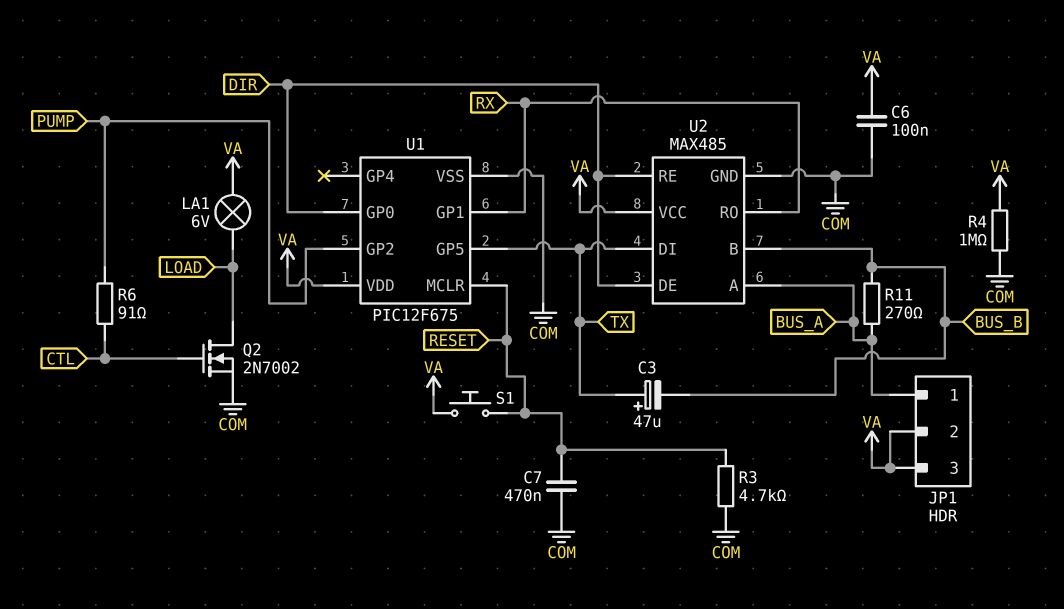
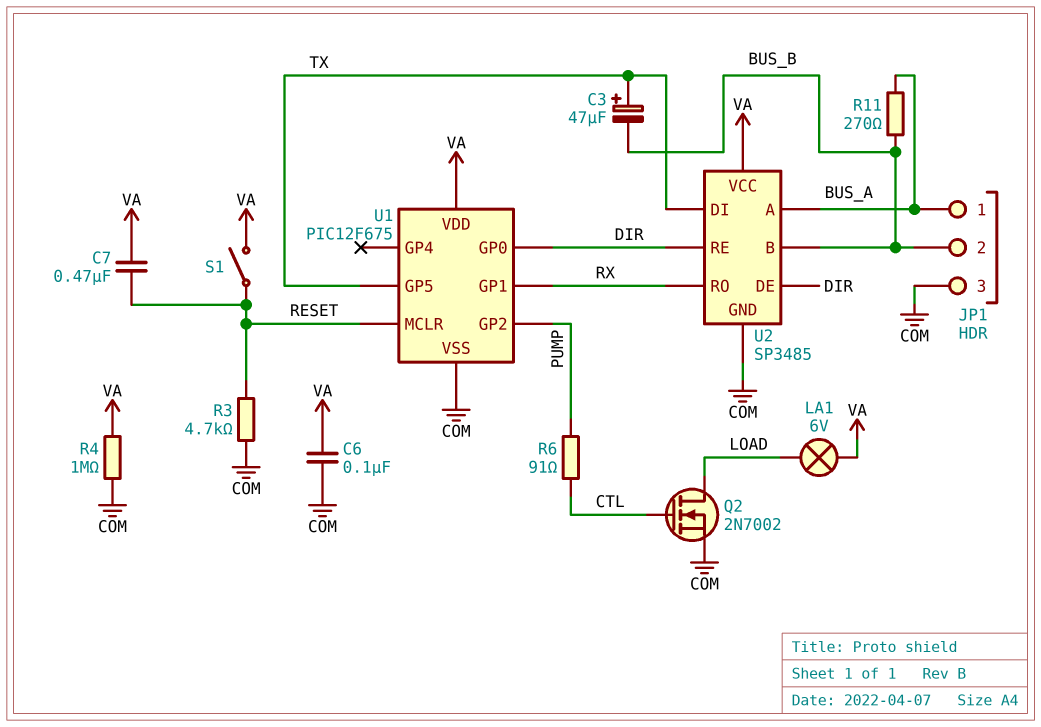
C7: 470nF (COM, RESET) -> 470nF (RESET, VA)
JP1 pin 2: VA -> BUS_B
JP1 pin 3: VA -> COM
S1: button (RESET, VA) -> switch (RESET, VA)
U2: MAX485 -> SP3485

